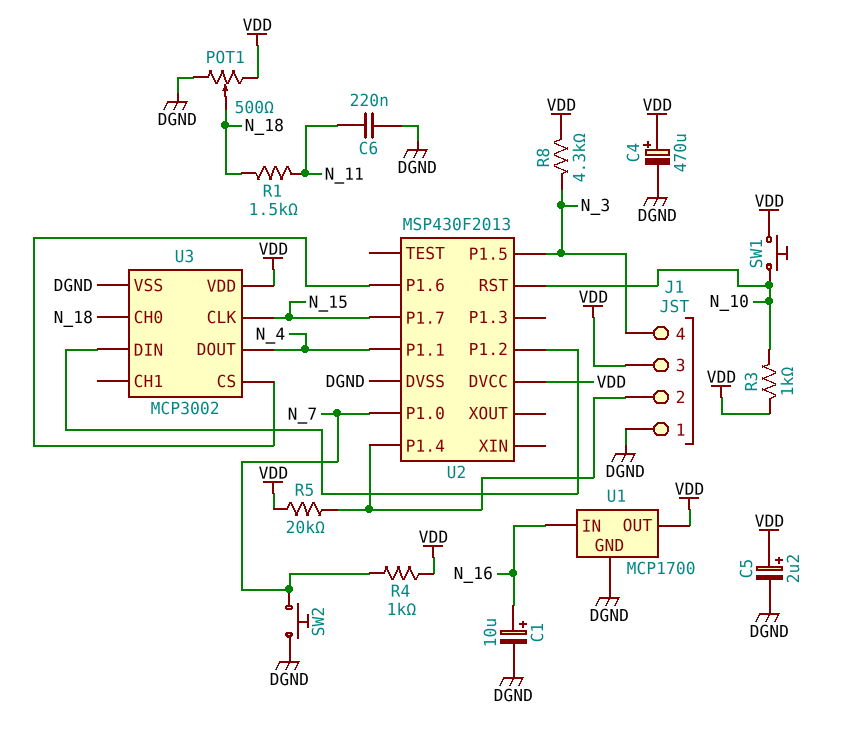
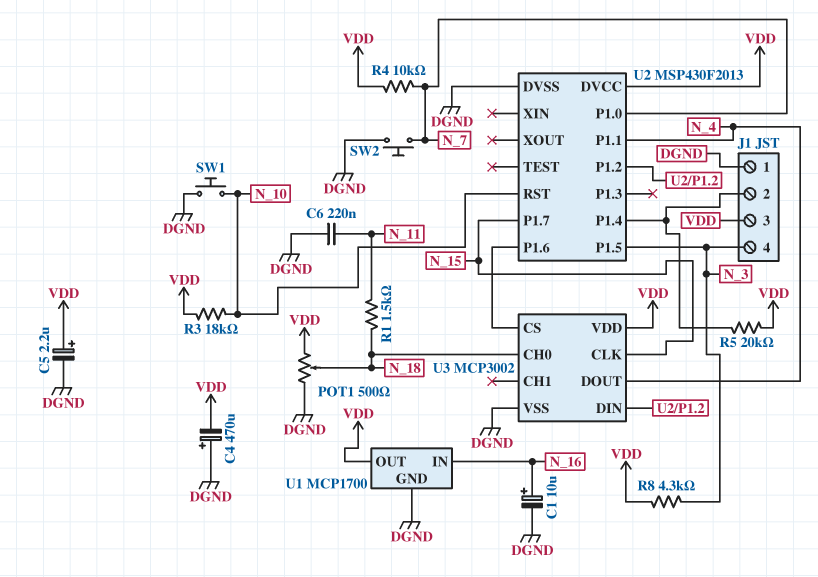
C4: 470uF (plus VDD, minus DGND) -> 470uF (plus DGND, minus VDD)
R3: 1k (N_10, VDD) -> 18k (N_10, VDD)
R4: 1k (N_7, VDD) -> 10k (N_7, VDD)
SW1: button (N_10, VDD) -> button (DGND, N_10)

